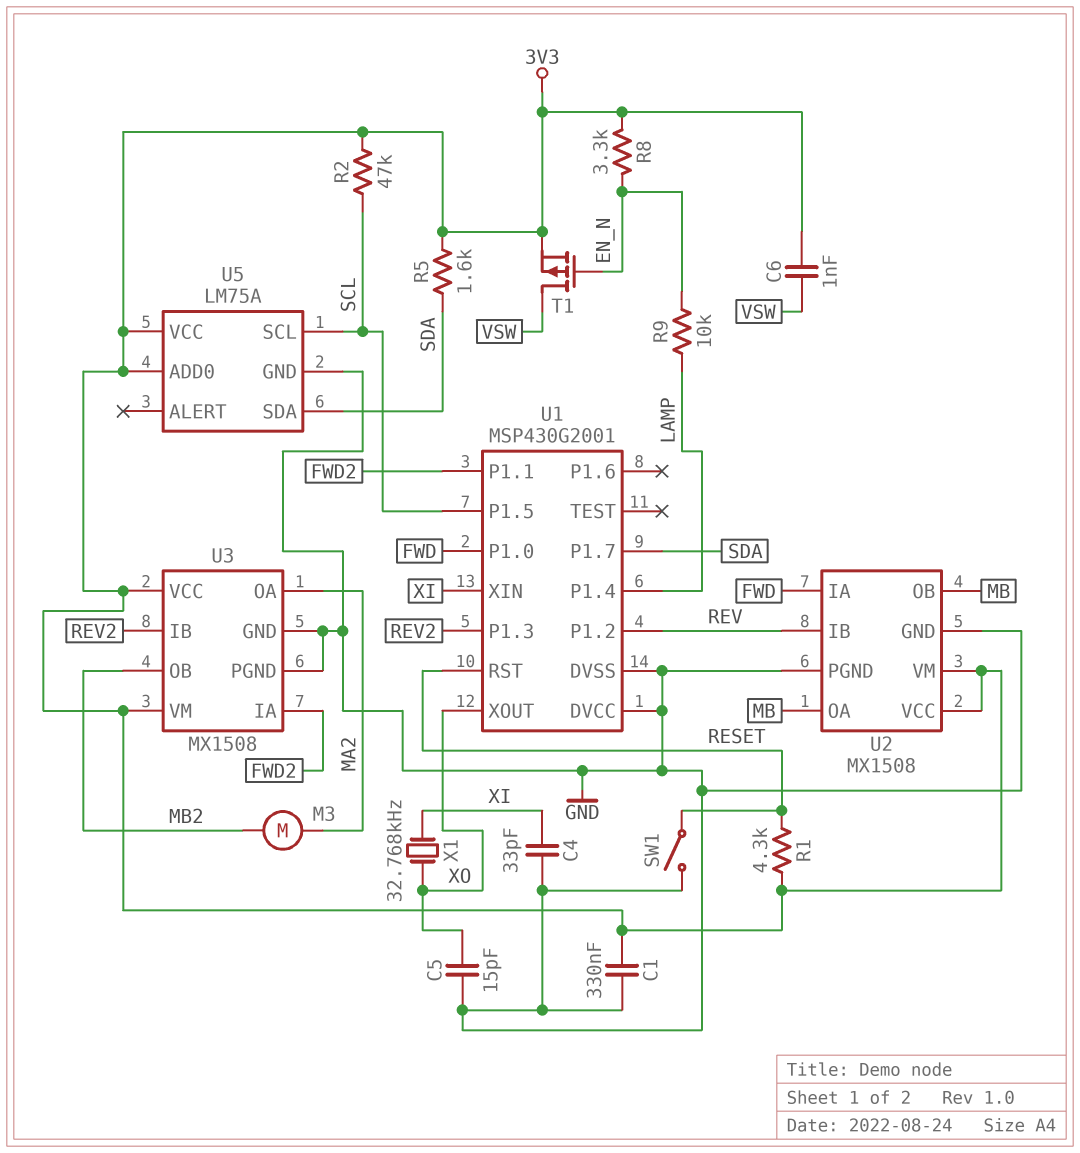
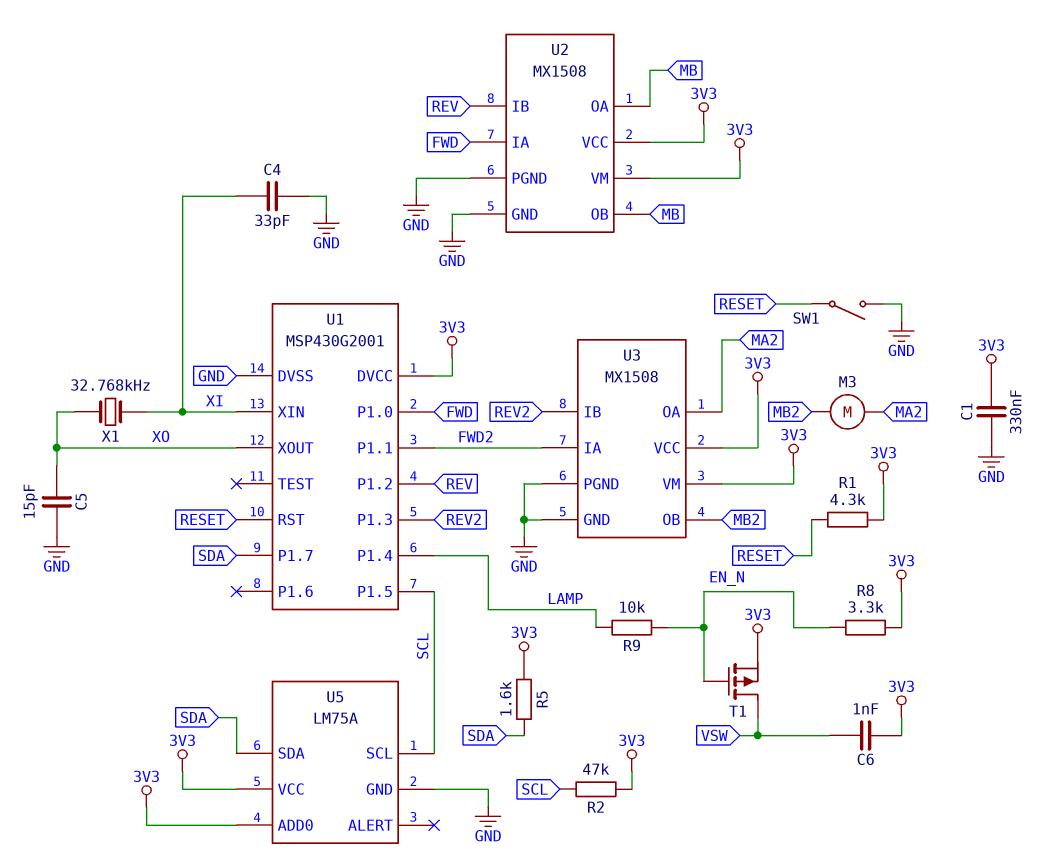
U1 pin DVCC: GND -> 3V3

